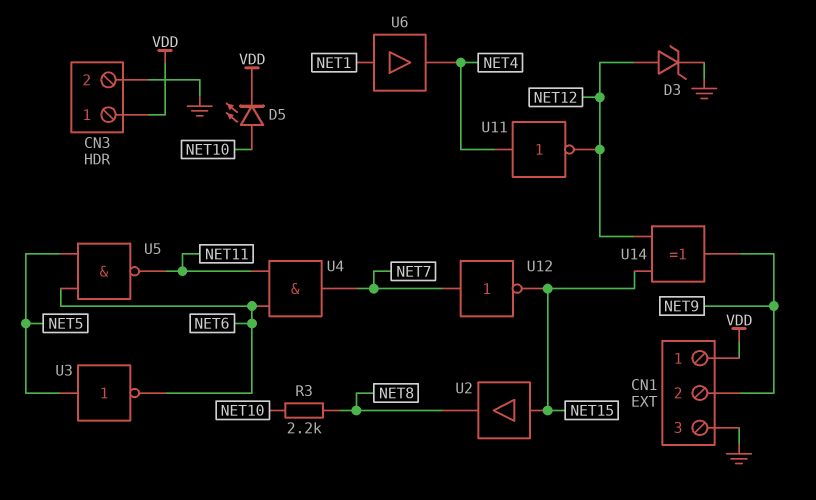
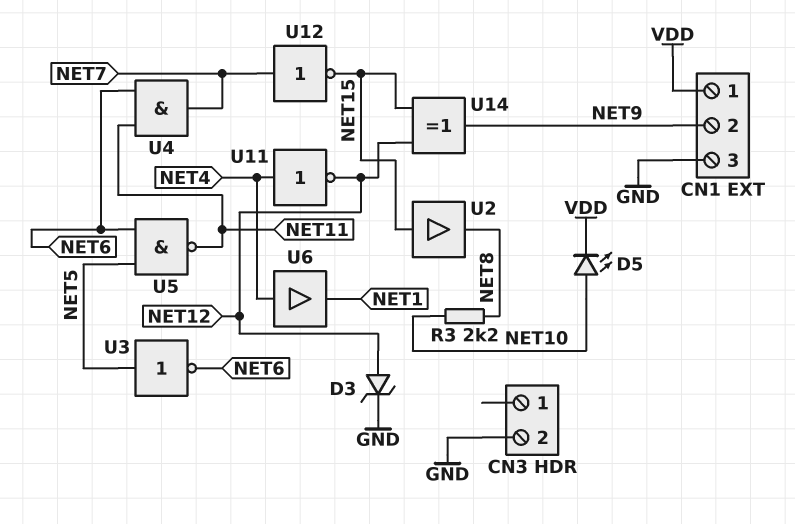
CN3 pin 1: VDD -> none
U6: buffer (in NET1, out NET4) -> buffer (in NET4, out NET1)

